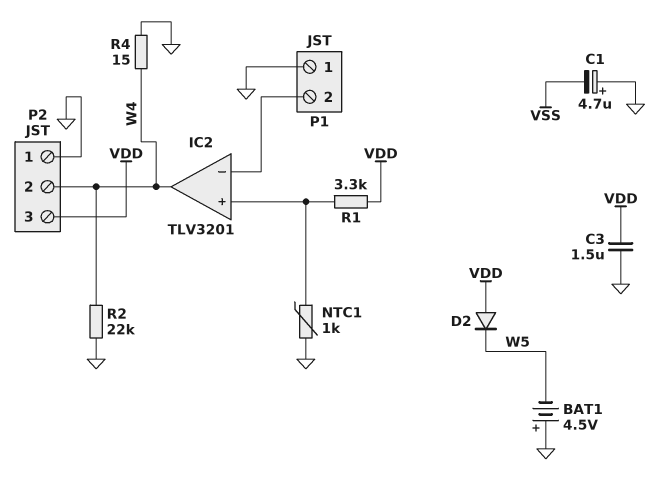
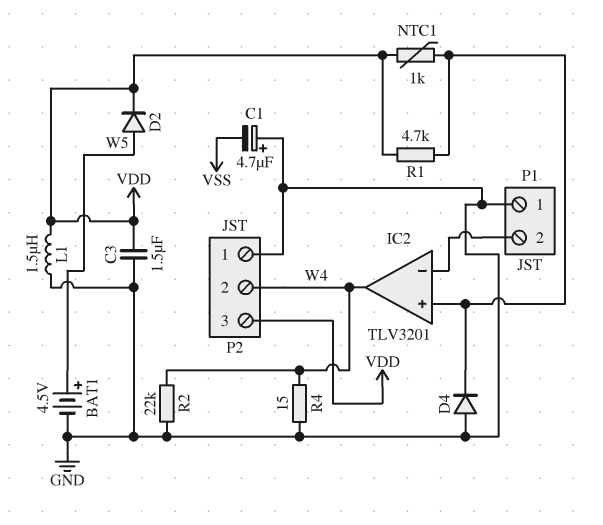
BAT1: 4.5V (plus GND, minus W5) -> 4.5V (plus W5, minus GND)
D2: diode (A VDD, K W5) -> diode (A W5, K VDD)
D4: none -> diode (A GND, K IC2/in+)
L1: none -> 1.5uH (GND, VDD)
NTC1: 1k (GND, IC2/in+) -> 1k (IC2/in+, VDD)
R1: 3.3k (IC2/in+, VDD) -> 4.7k (IC2/in+, VDD)

